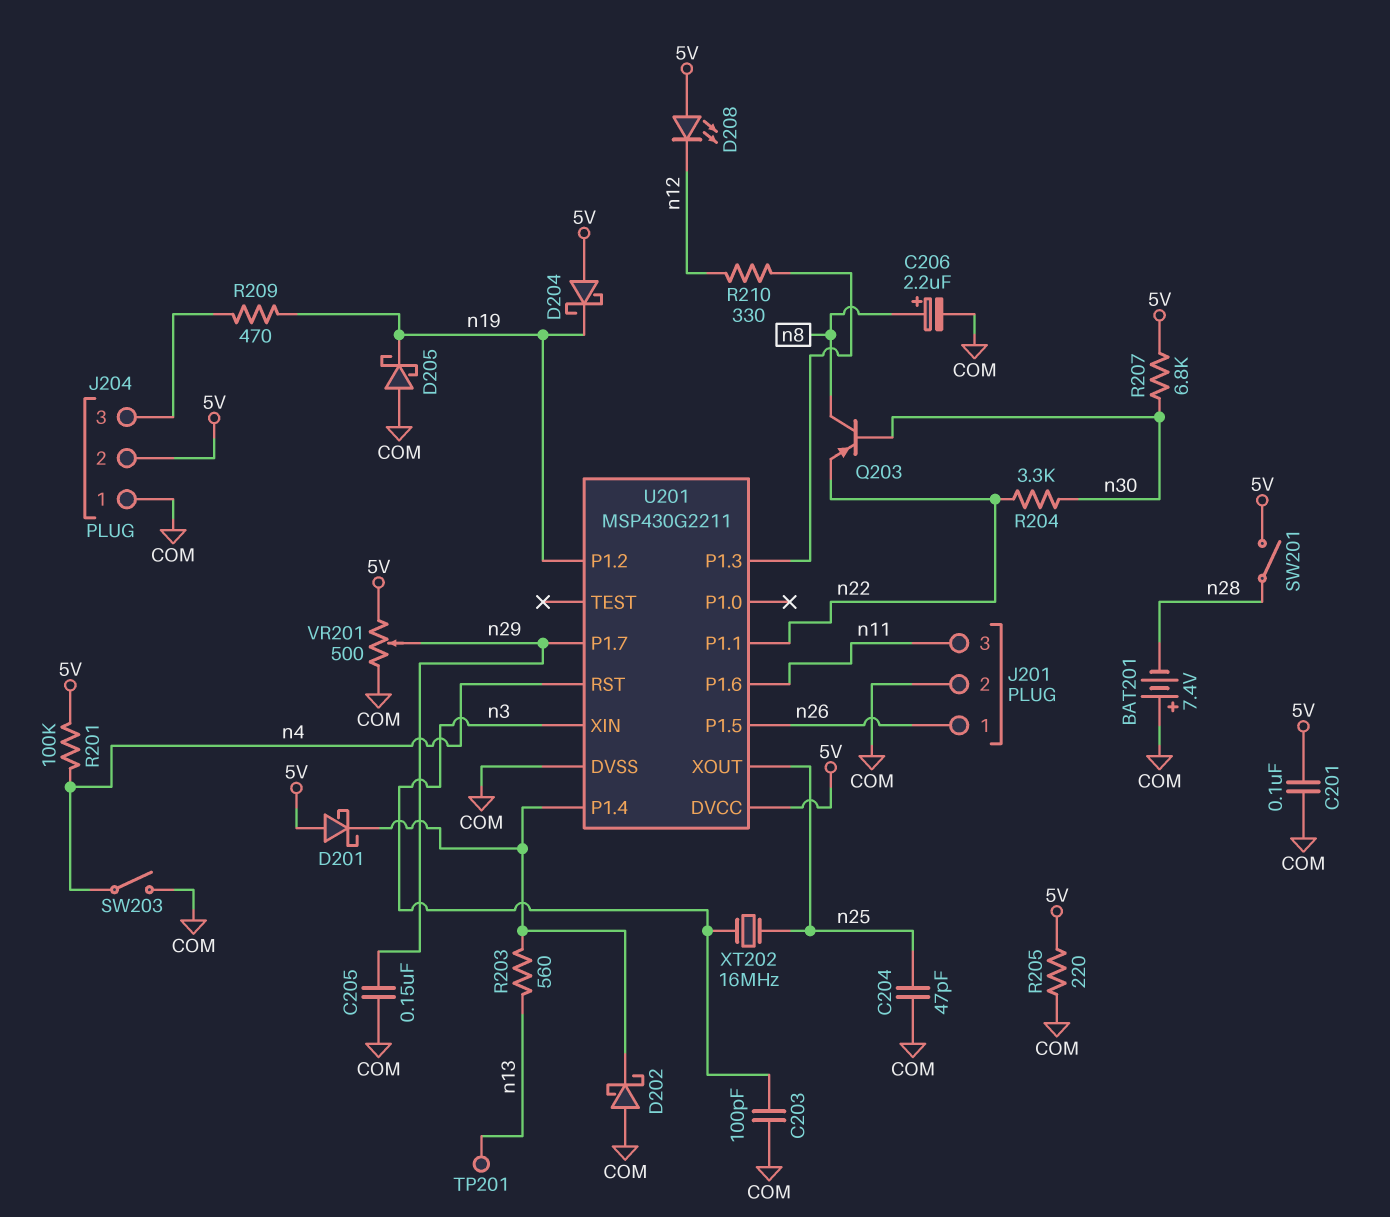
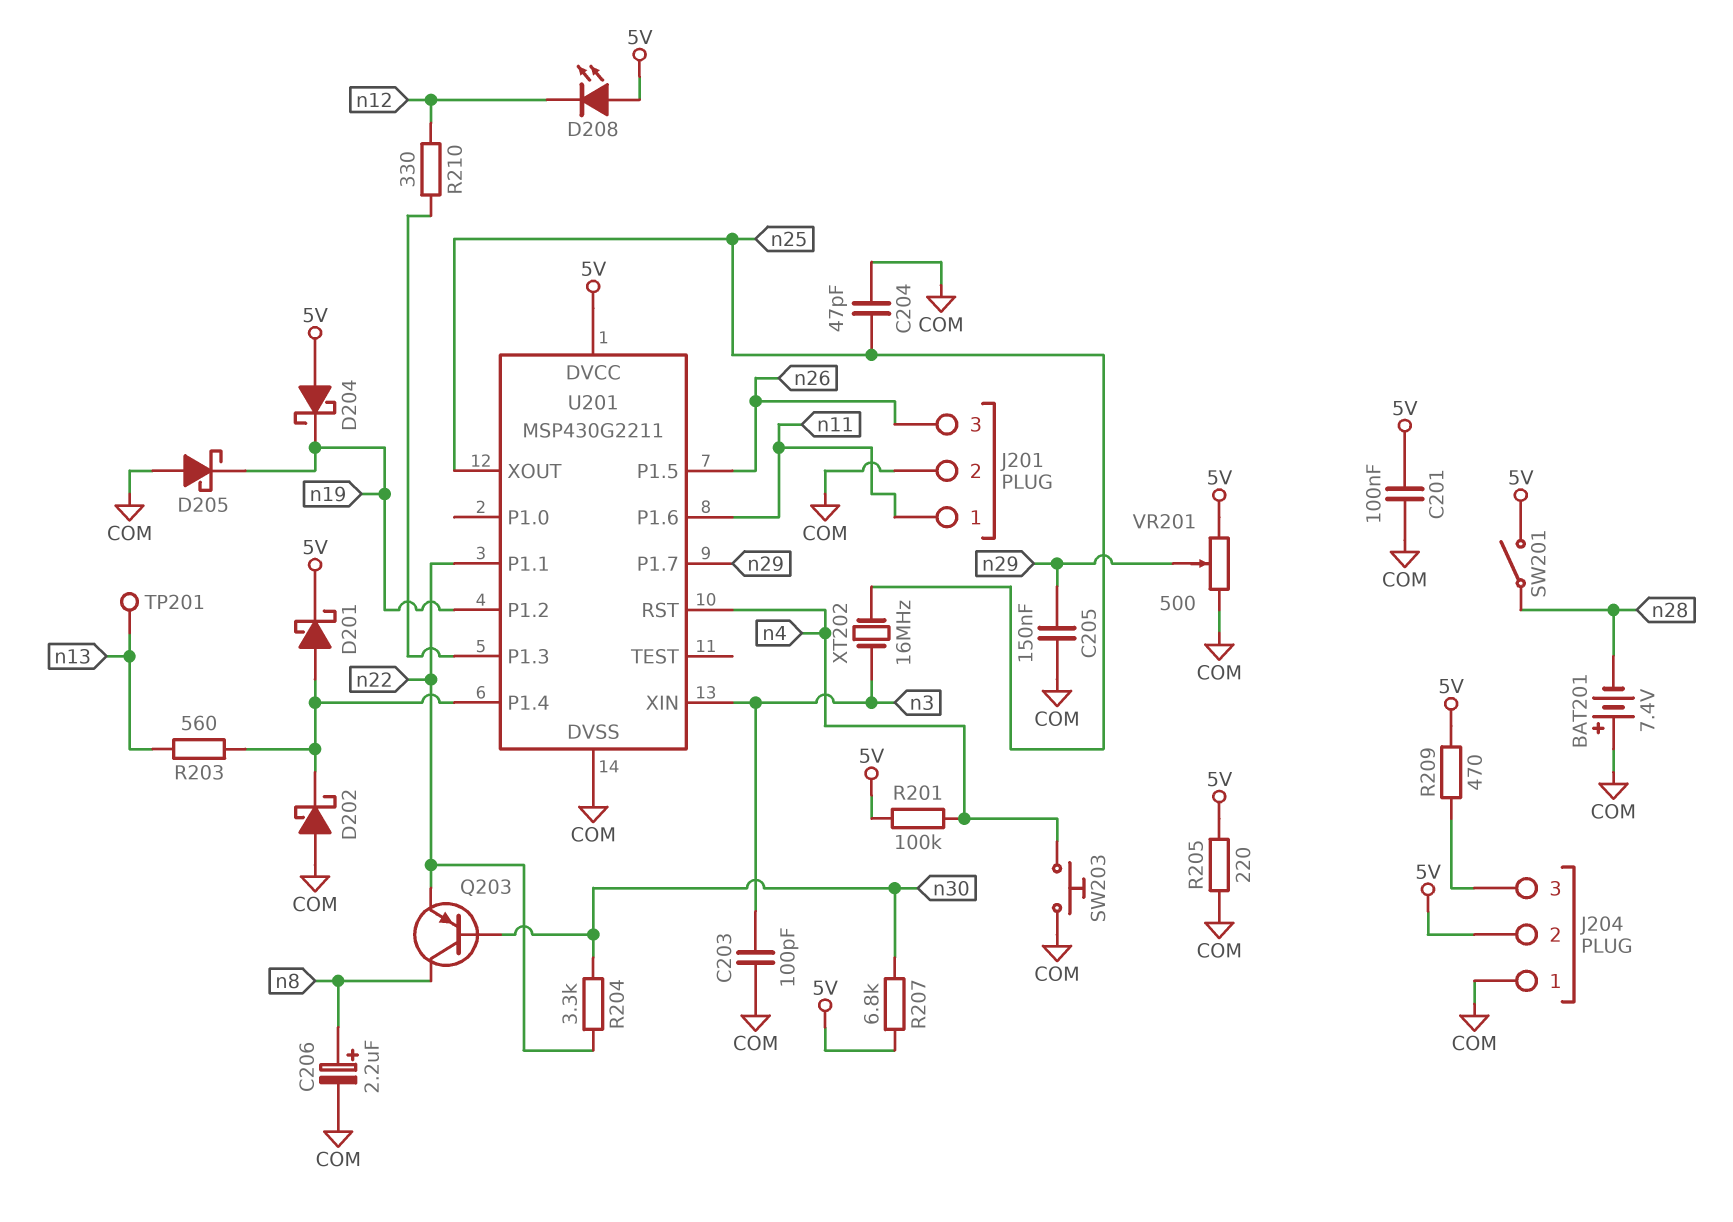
D201: schottky (A 5V, K U201/P1.4) -> schottky (A U201/P1.4, K 5V)
J201 pin 1: n26 -> n11
J201 pin 3: n11 -> n26
R209: 470 (J204/3, n19) -> 470 (5V, J204/3)
SW203: switch (COM, n4) -> button (COM, n4)

